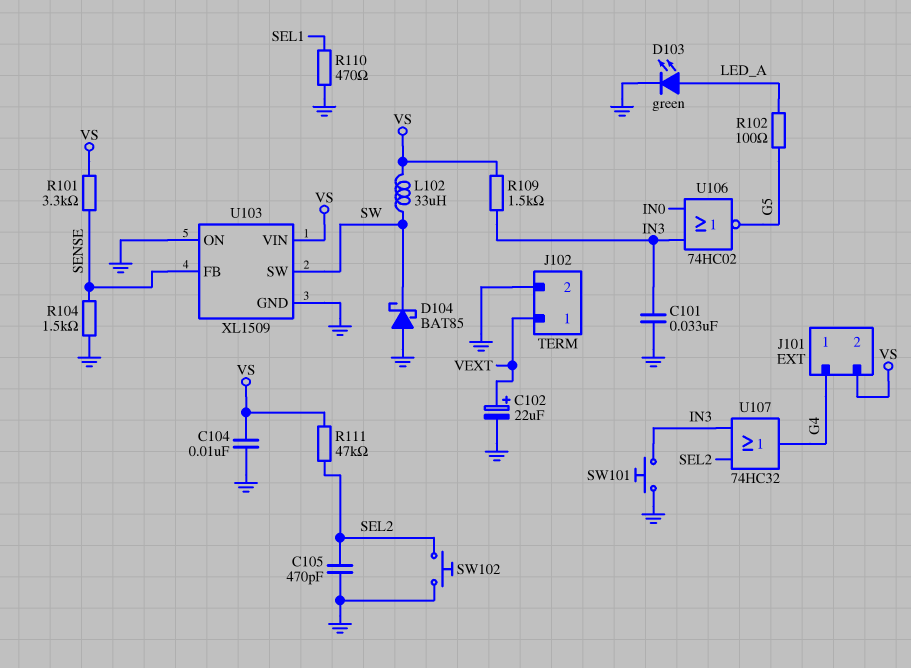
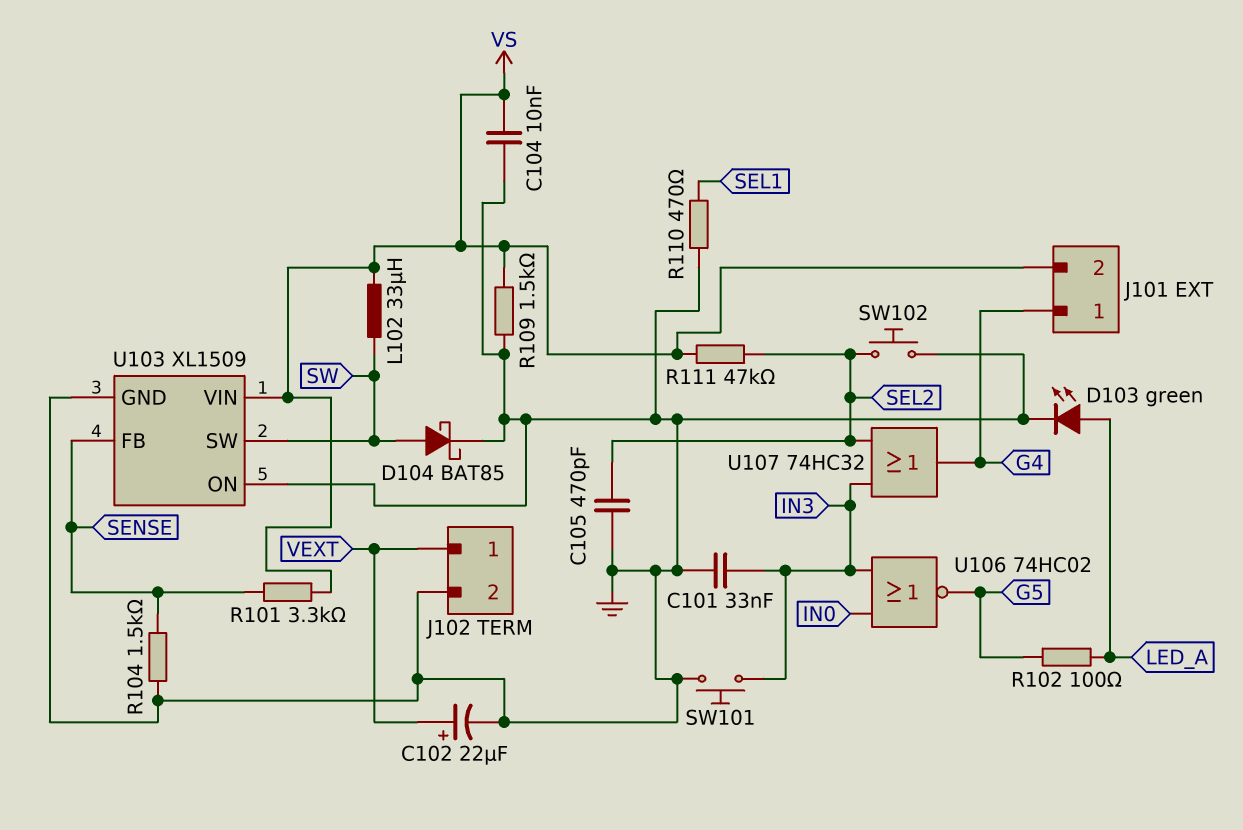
D104: schottky BAT85 (A GND, K SW) -> schottky BAT85 (A SW, K GND)
R109: 1.5k (IN3, VS) -> 1.5k (GND, VS)

